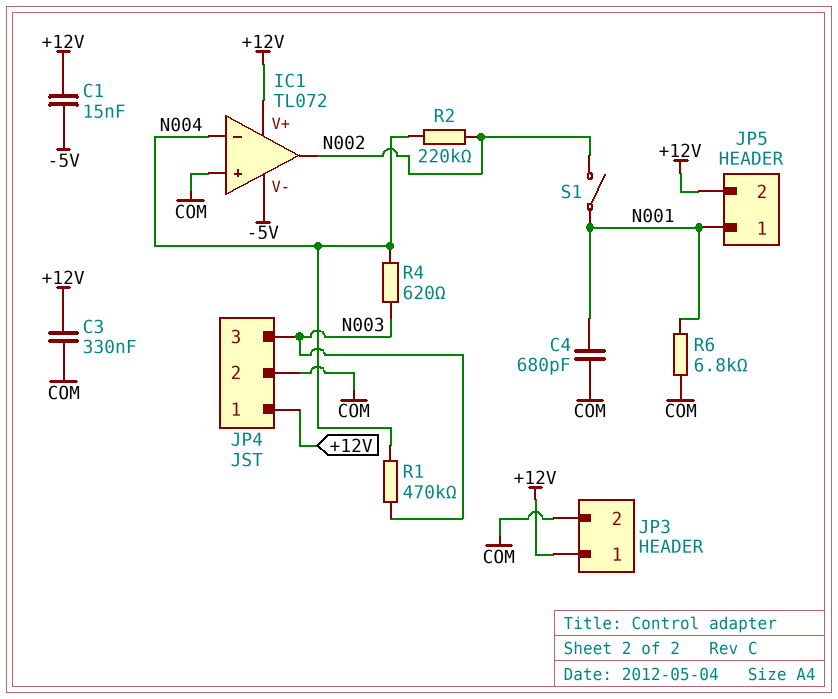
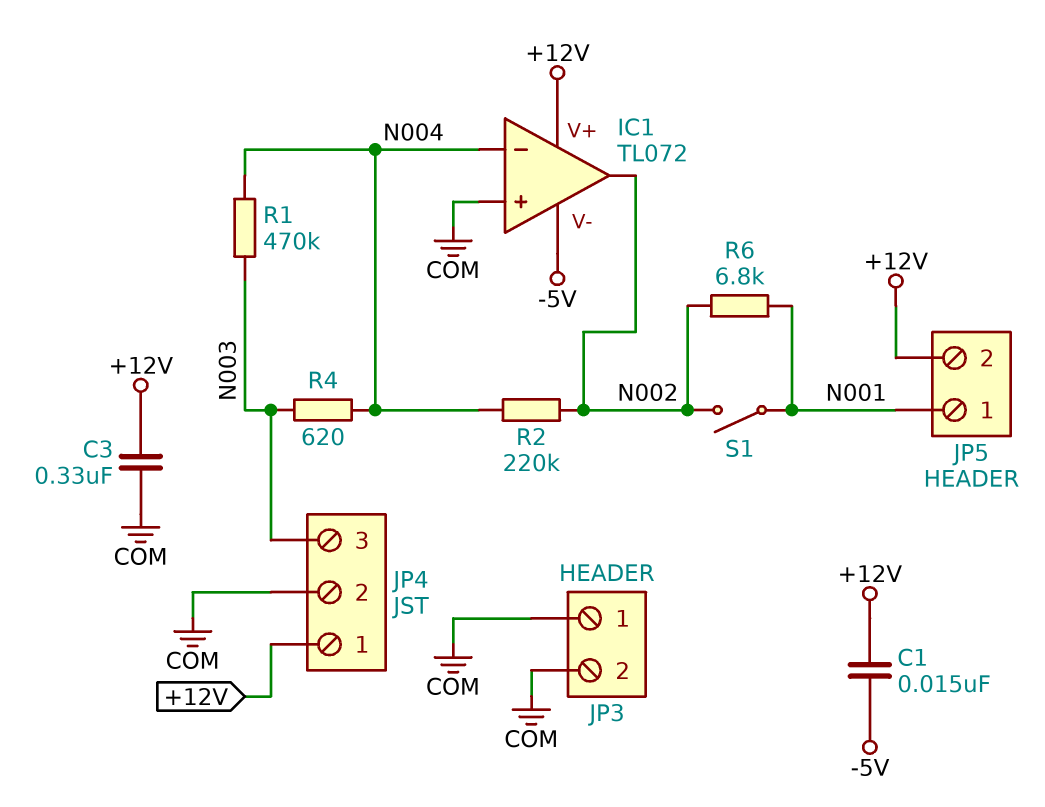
C4: 680pF (COM, N001) -> none
JP3 pin 1: +12V -> COM
R6: 6.8k (COM, N001) -> 6.8k (N001, N002)

